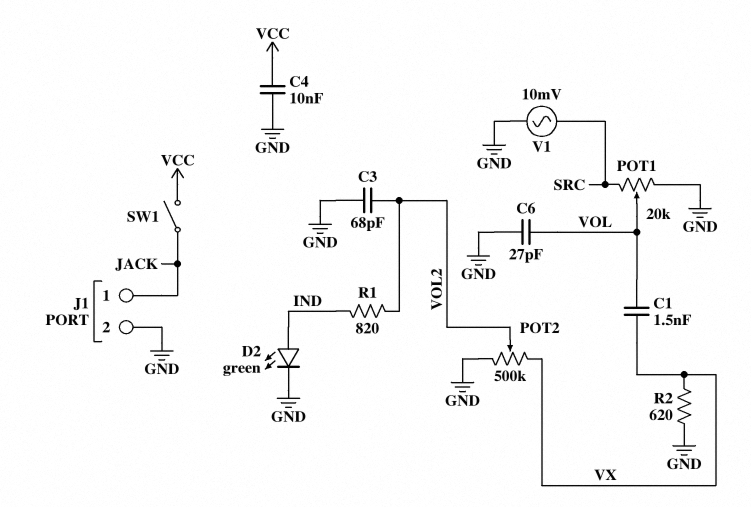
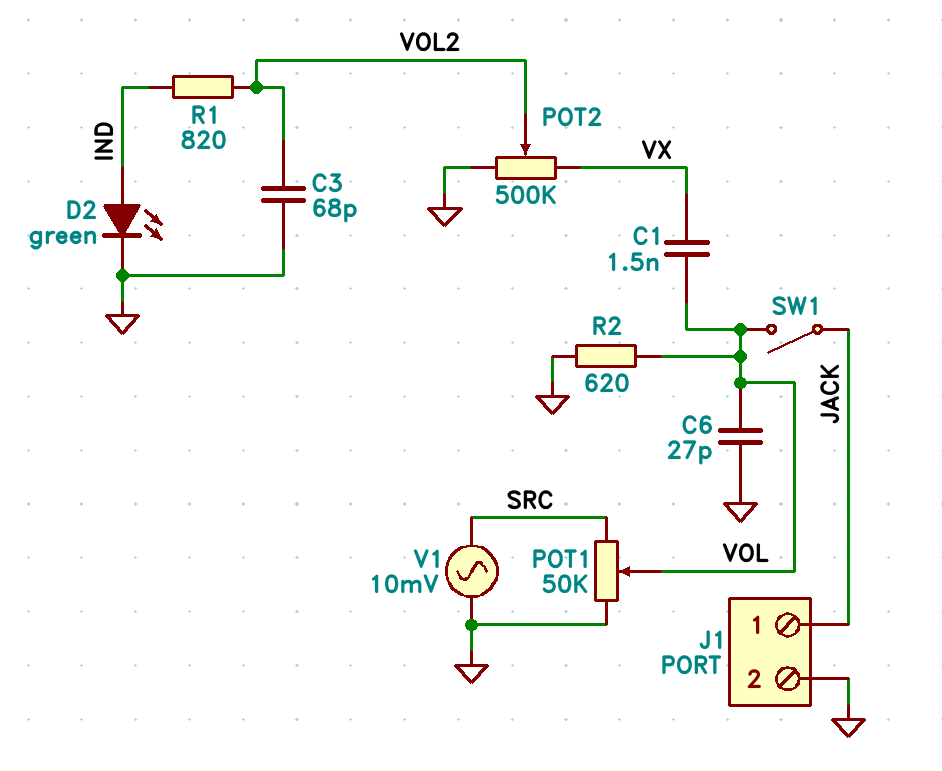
C4: 10nF (GND, VCC) -> none
POT1: 20k (GND, SRC, wiper VOL) -> 50k (GND, SRC, wiper VOL)
R2: 620 (GND, VX) -> 620 (GND, VOL)
SW1: switch (JACK, VCC) -> switch (JACK, VOL)

